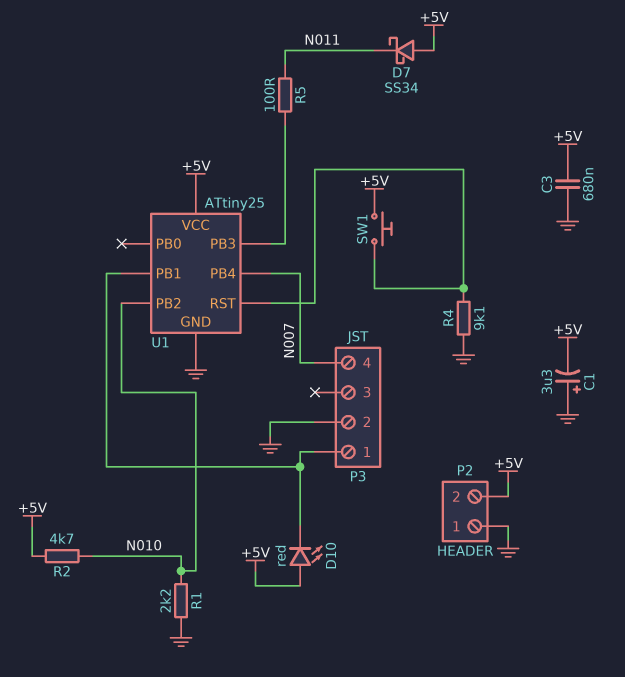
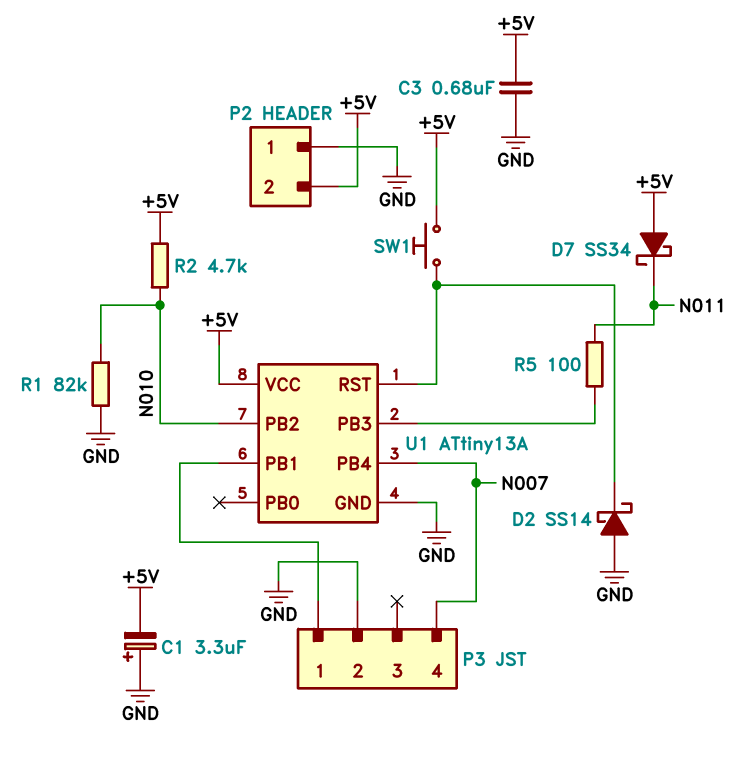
D2: none -> schottky SS14 (A GND, K U1/RST)
D10: LED red (A +5V, K P3/1) -> none
R1: 2.2k (GND, N010) -> 82k (GND, N010)
R4: 9.1k (GND, U1/RST) -> none
U1: ATtiny25 -> ATtiny13A

